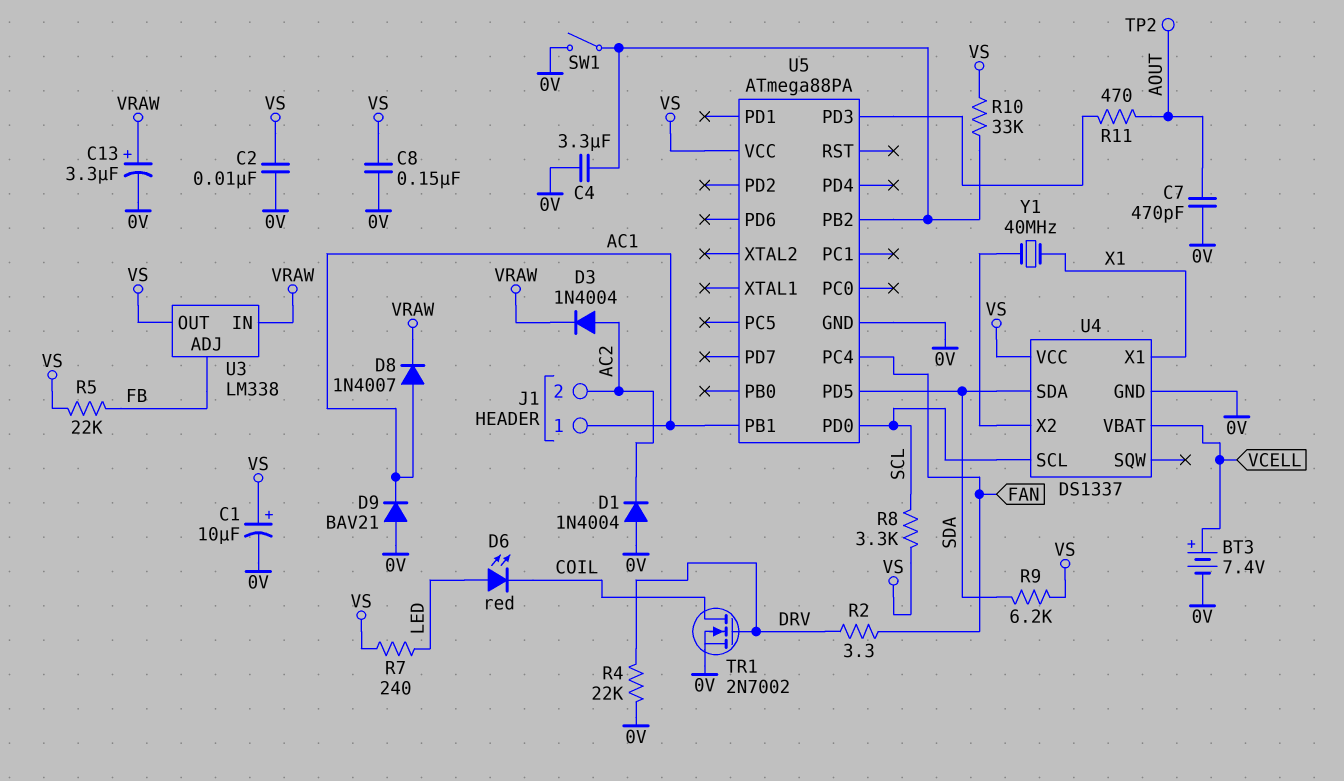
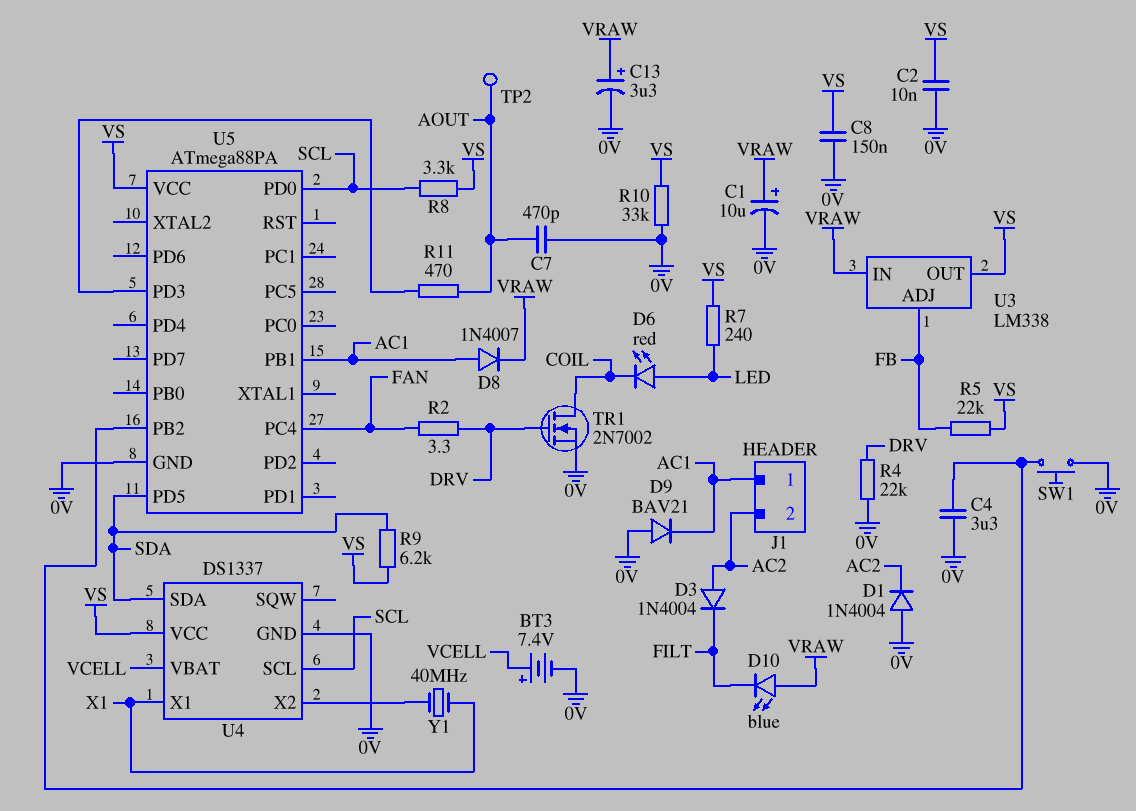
C1: 10uF (plus VS, minus 0V) -> 10uF (plus VRAW, minus 0V)
D3: diode 1N4004 (A AC2, K VRAW) -> diode 1N4004 (A AC2, K FILT)
D10: none -> LED blue (A VRAW, K FILT)
R10: 33k (U5/PB2, VS) -> 33k (0V, VS)
SW1: switch (0V, U5/PB2) -> button (0V, U5/PB2)

